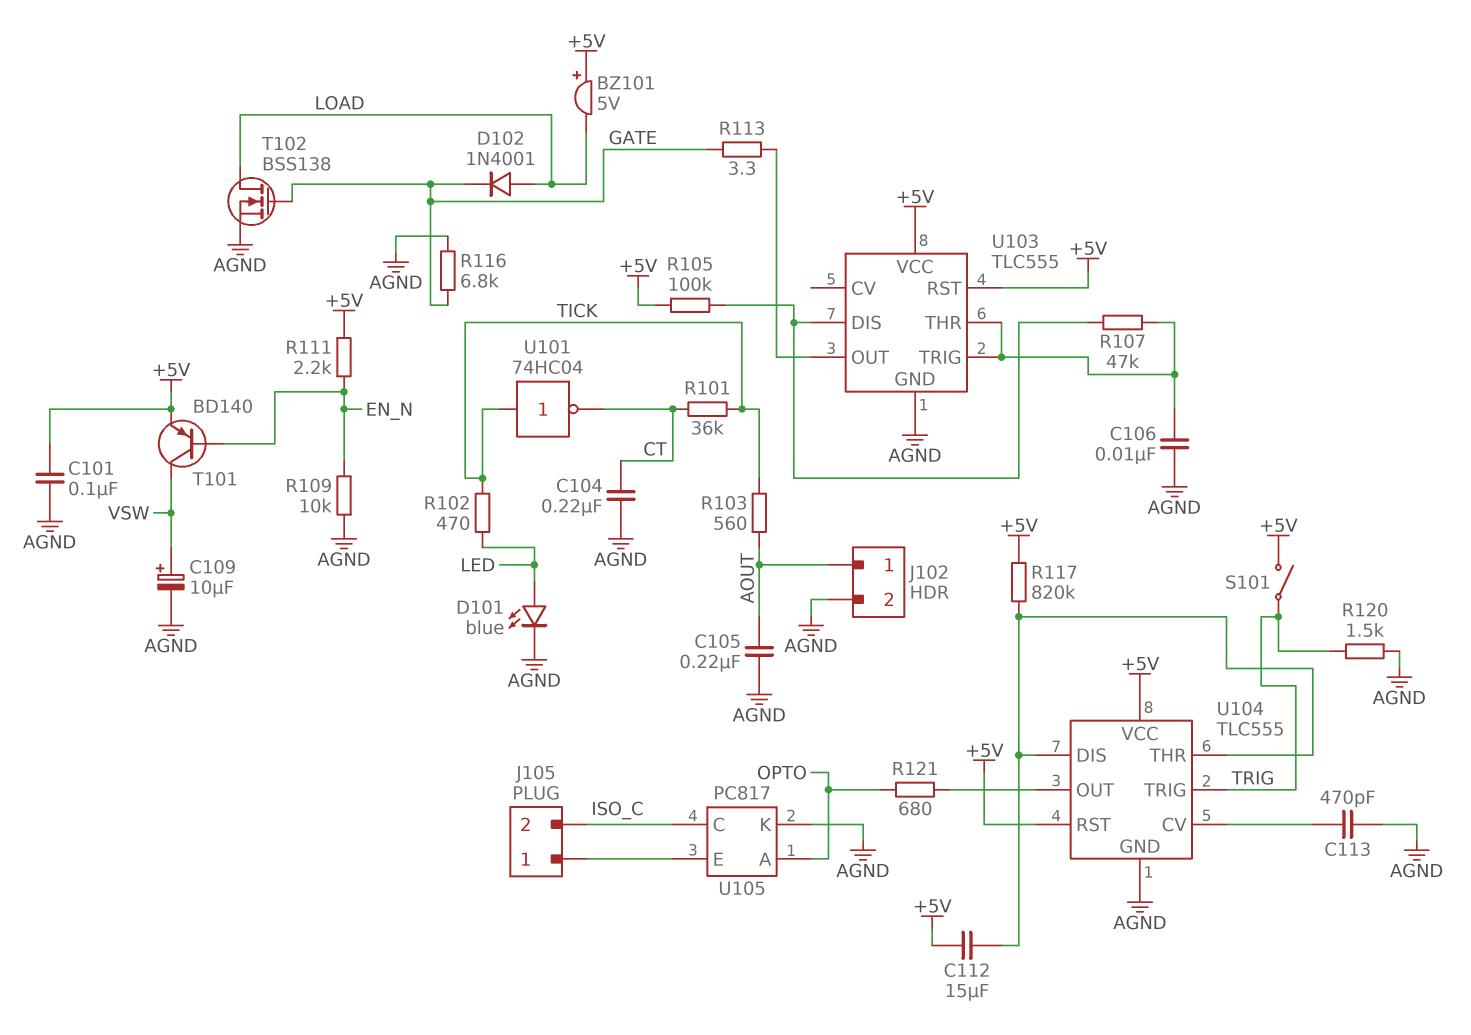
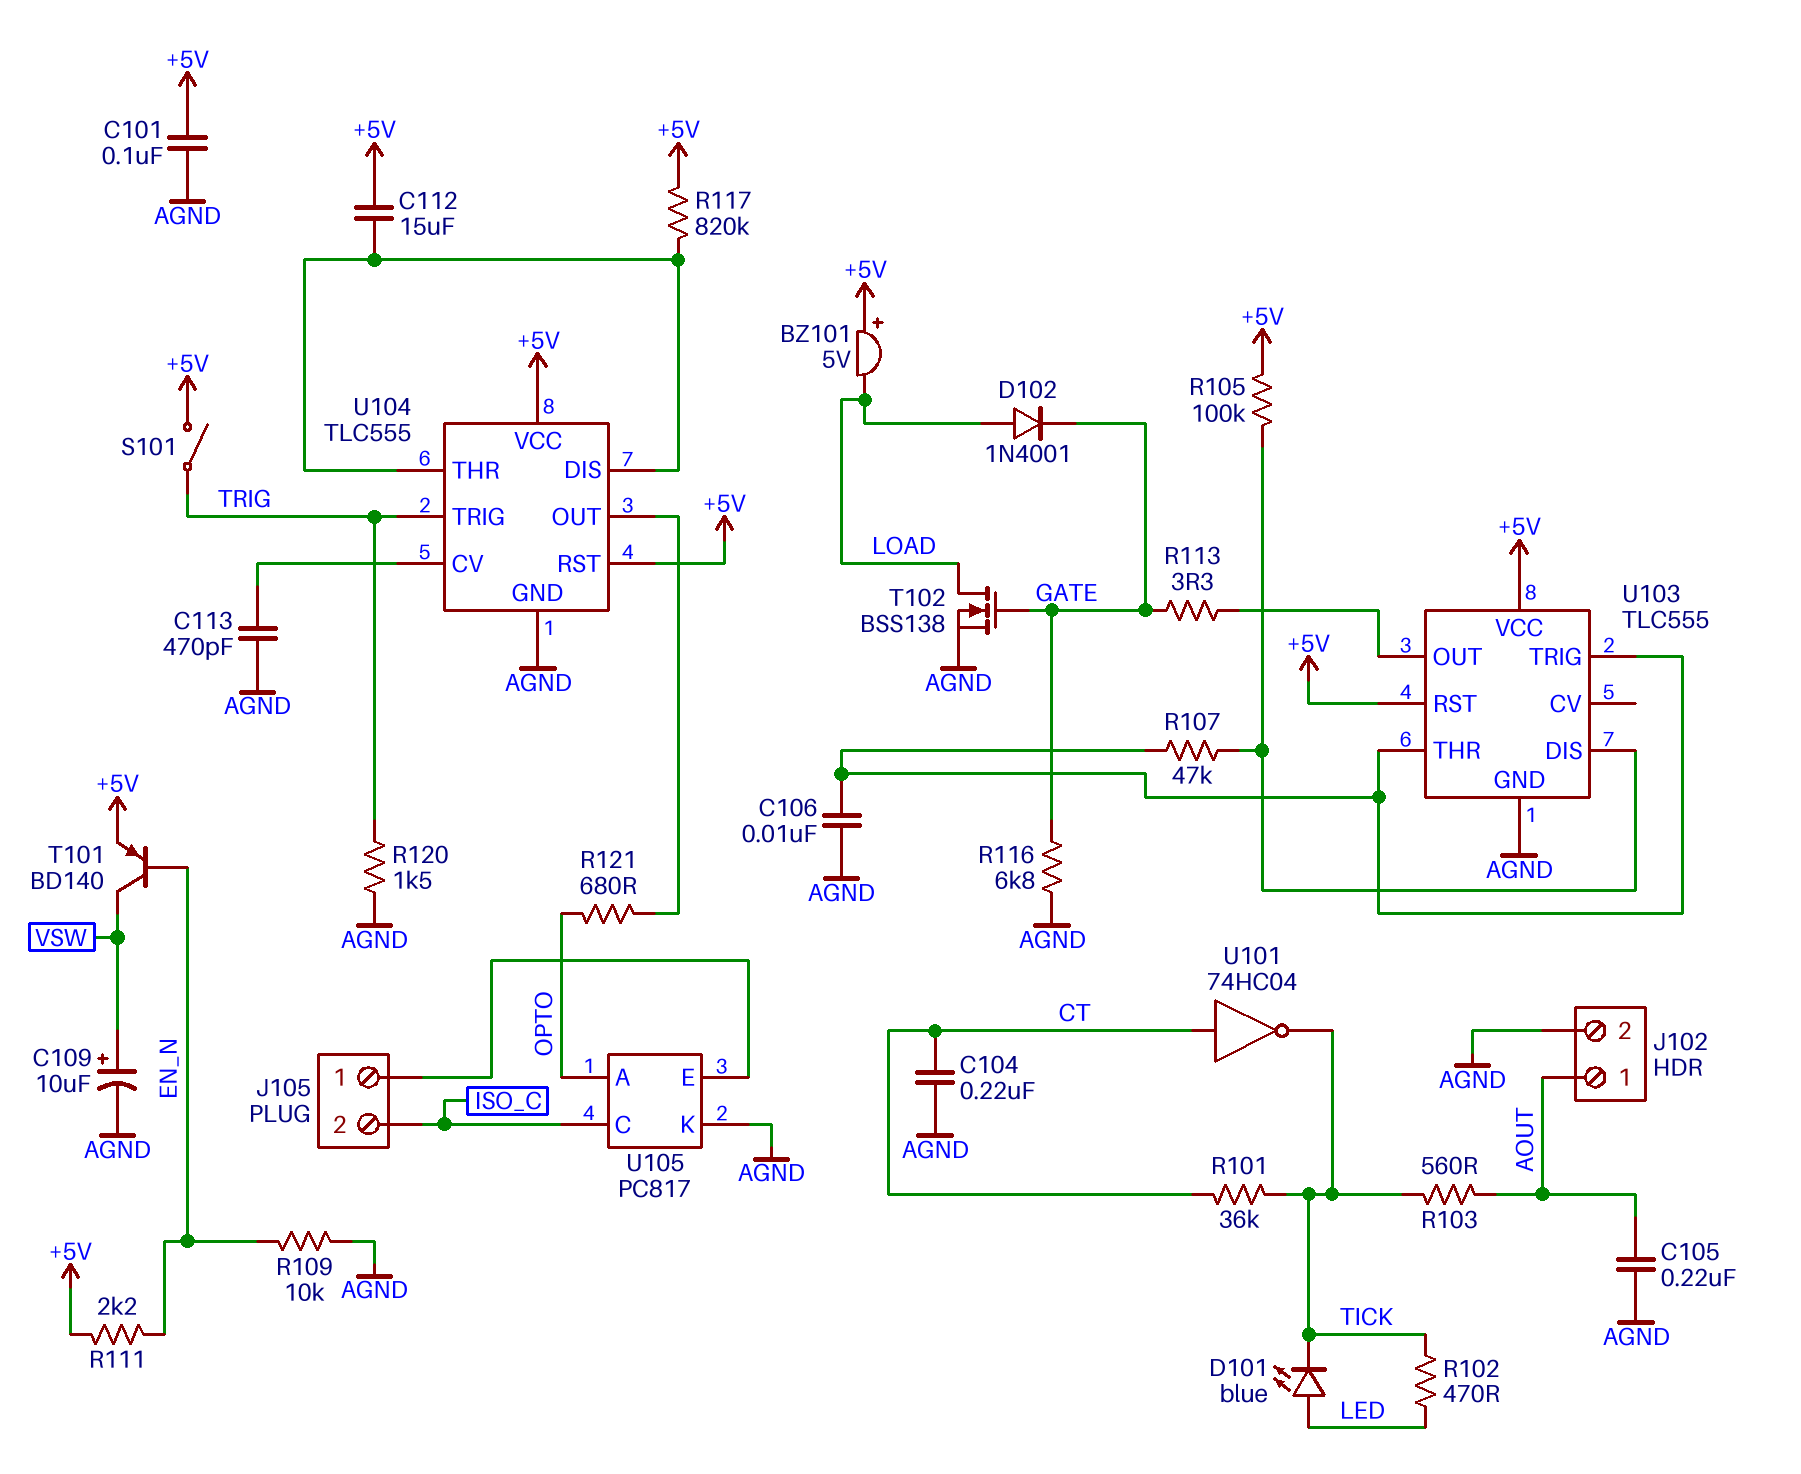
D101: LED blue (A LED, K AGND) -> LED blue (A LED, K TICK)
U101: NOT 74HC04 (in TICK, out CT) -> NOT 74HC04 (in CT, out TICK)

